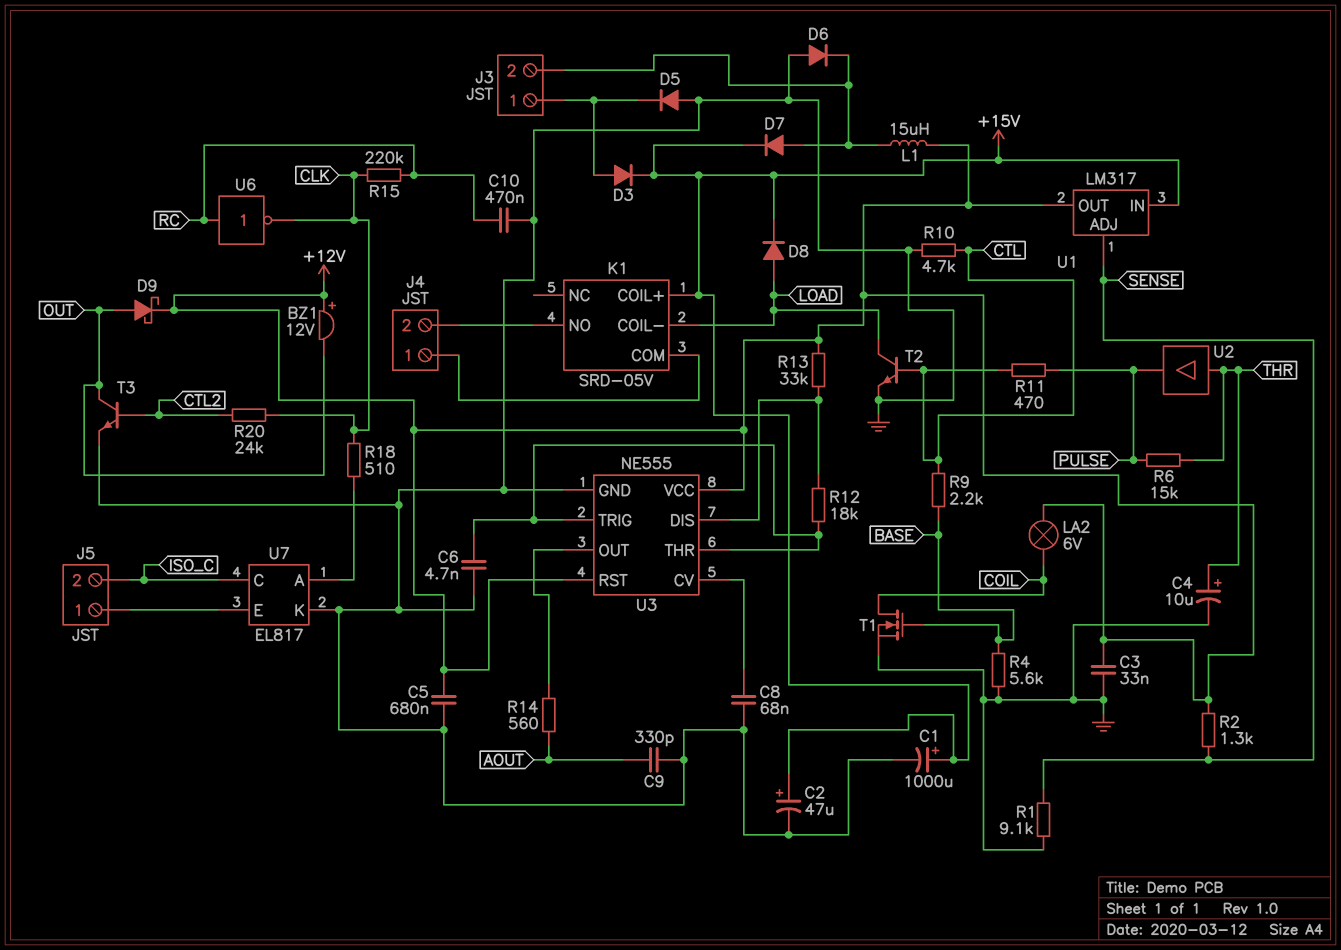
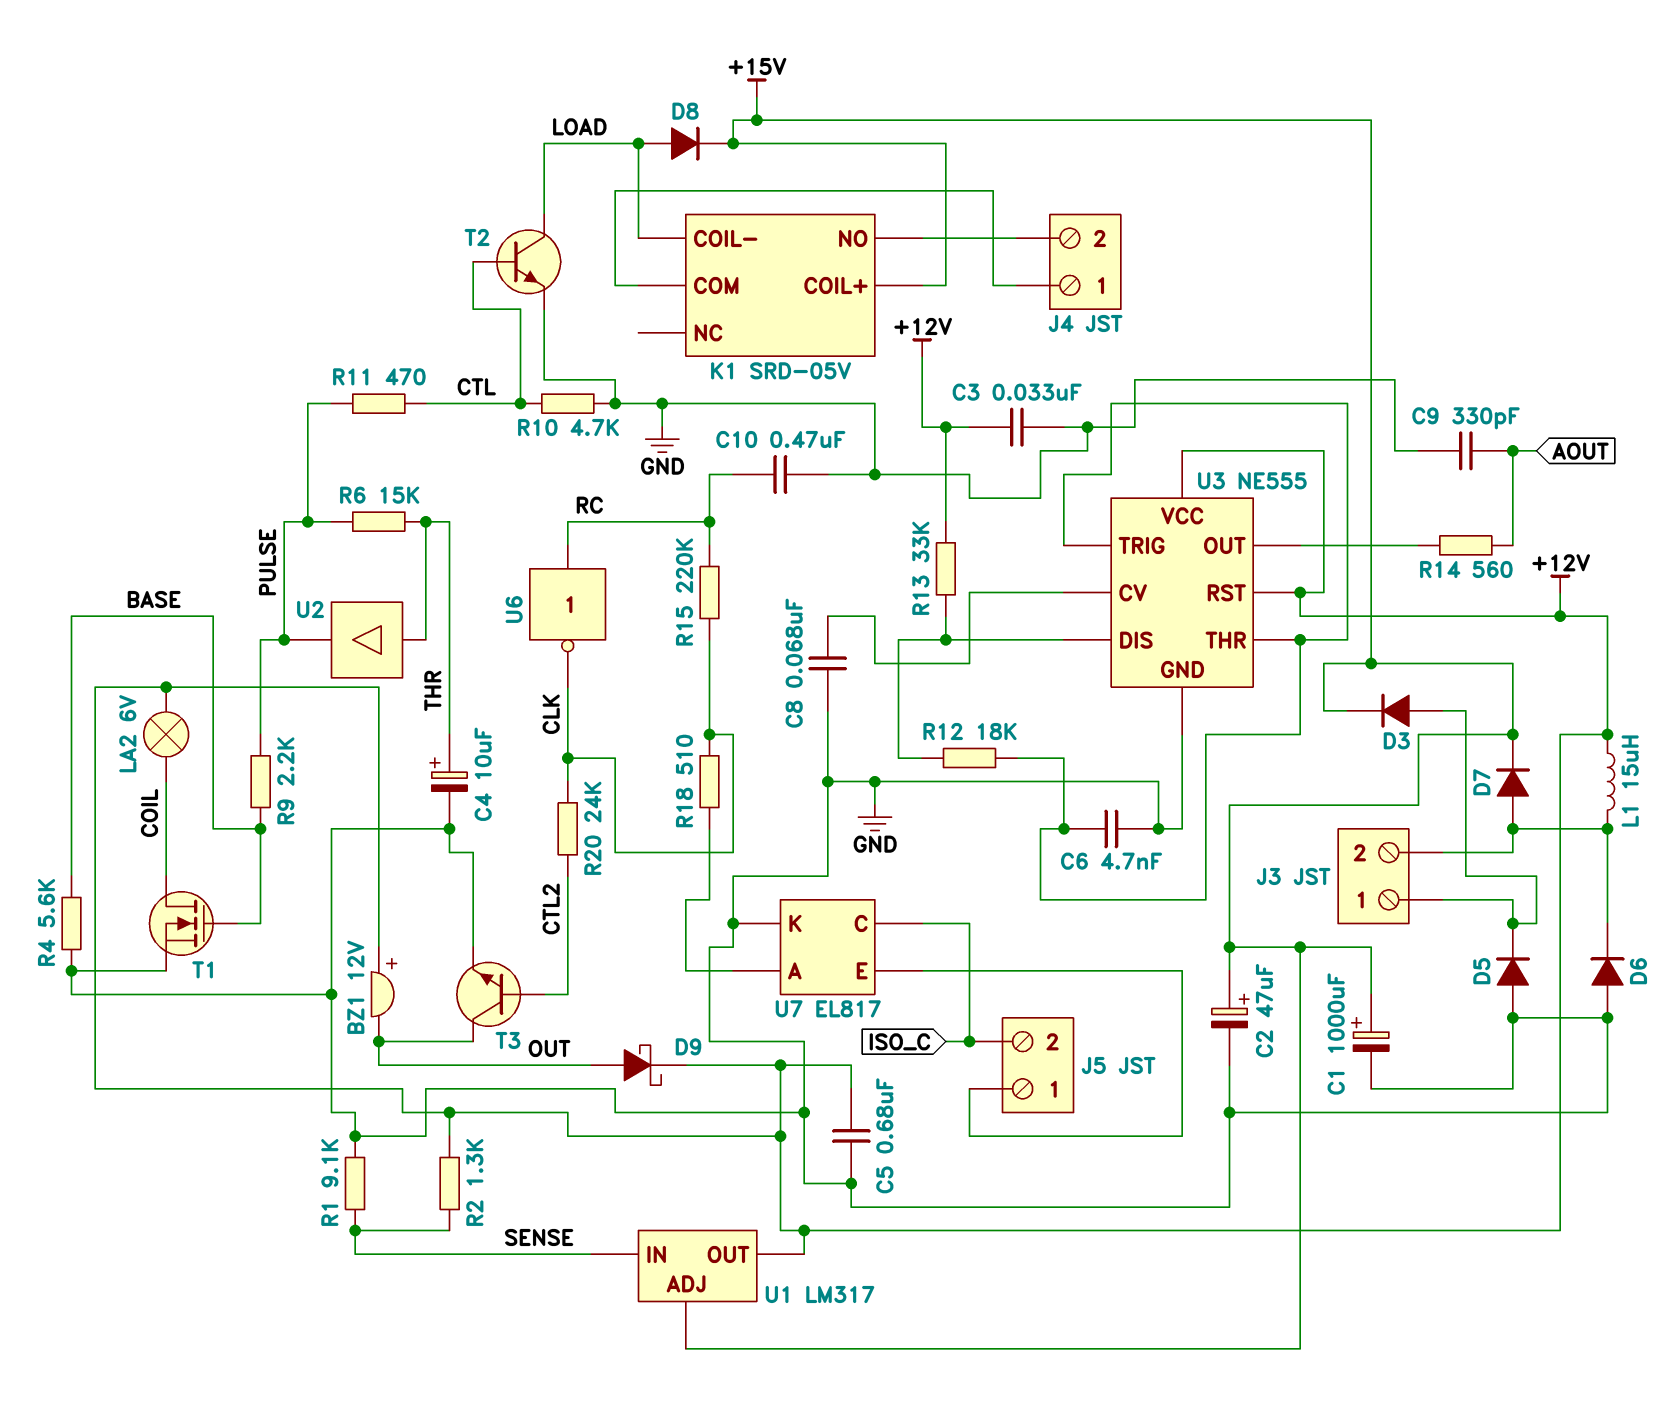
R9: 2.2k (BASE, CTL) -> 2.2k (BASE, PULSE)
U1 pin ADJ: SENSE -> +15V
U1 pin IN: +15V -> SENSE

